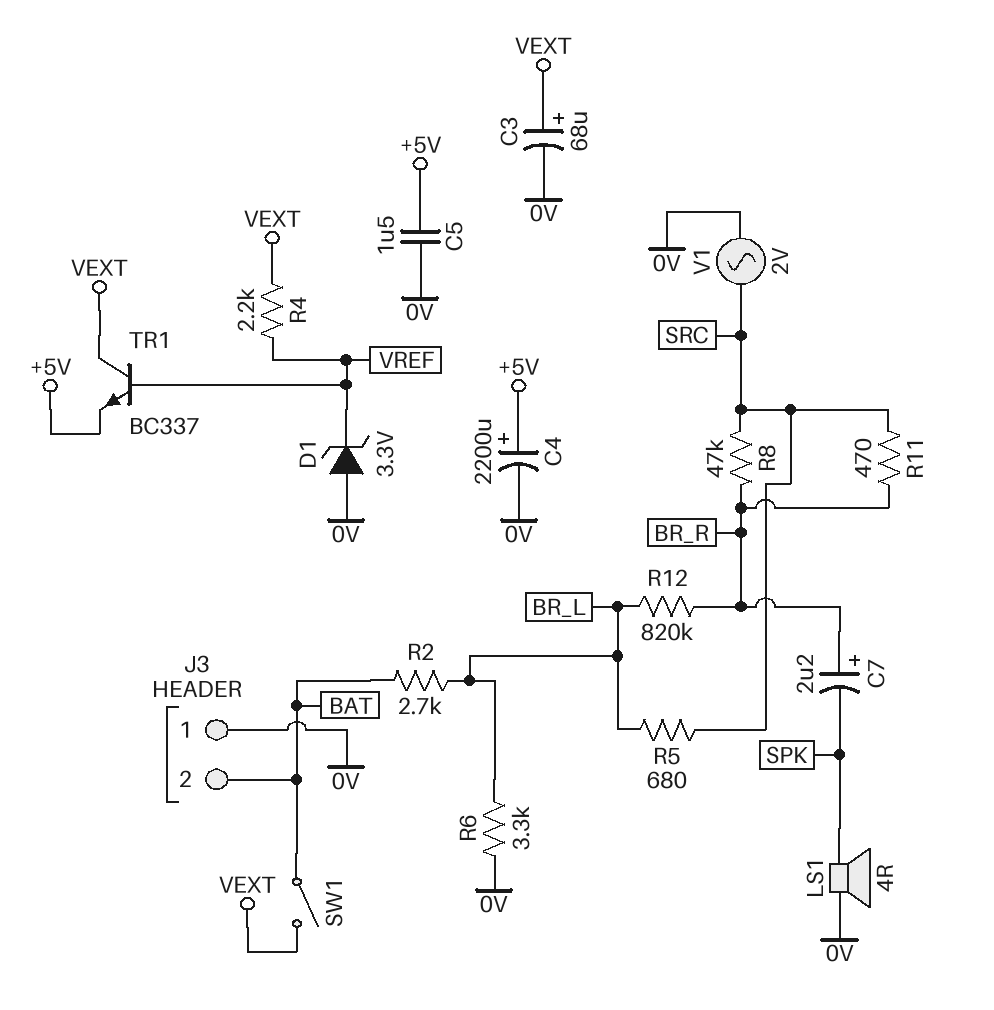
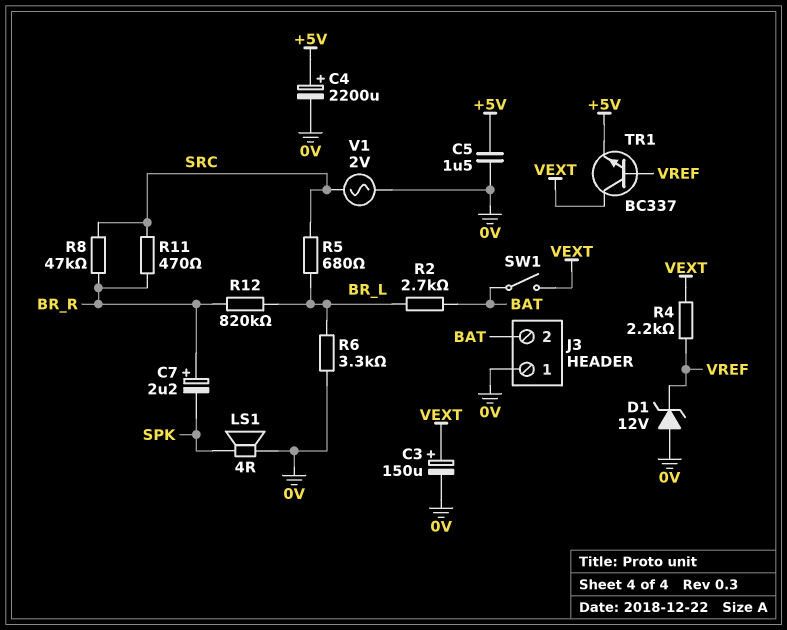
C3: 68uF (plus VEXT, minus 0V) -> 150uF (plus VEXT, minus 0V)
D1: zener 3.3V (A 0V, K VREF) -> zener 12V (A 0V, K VREF)

